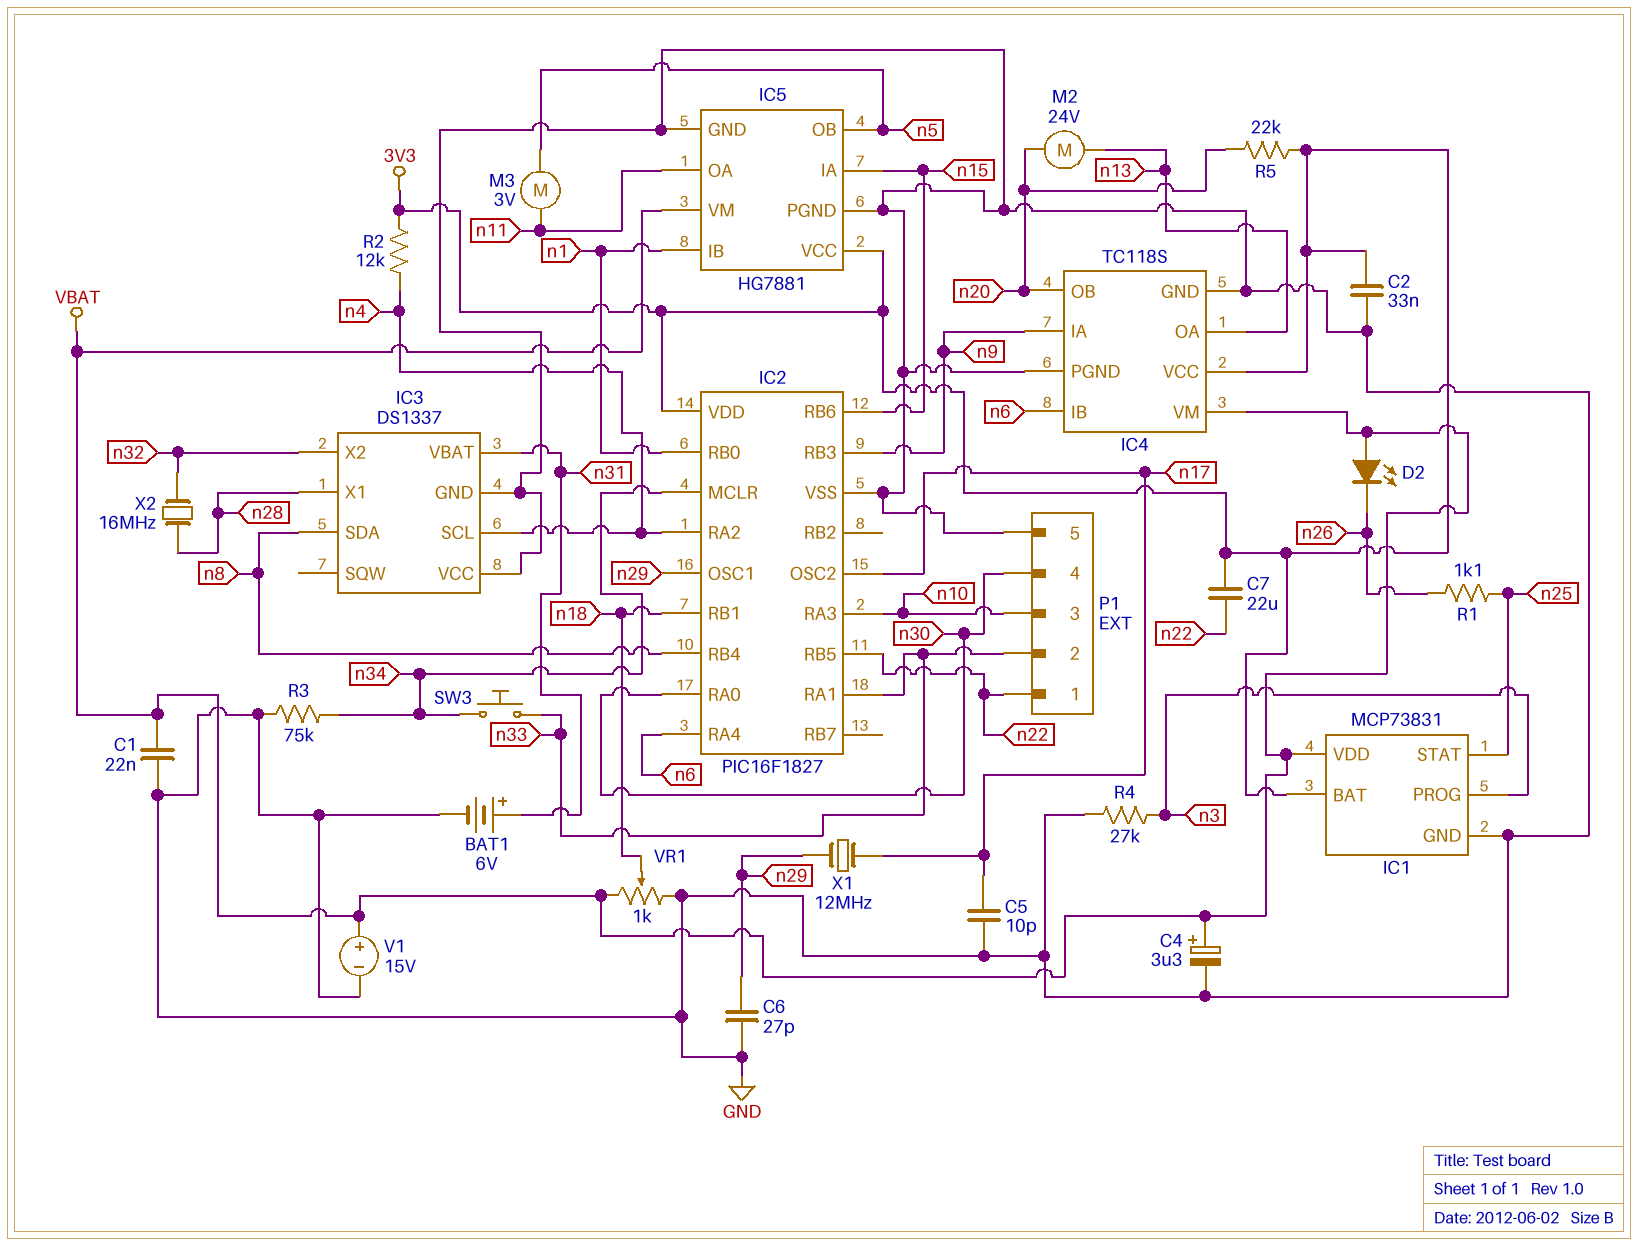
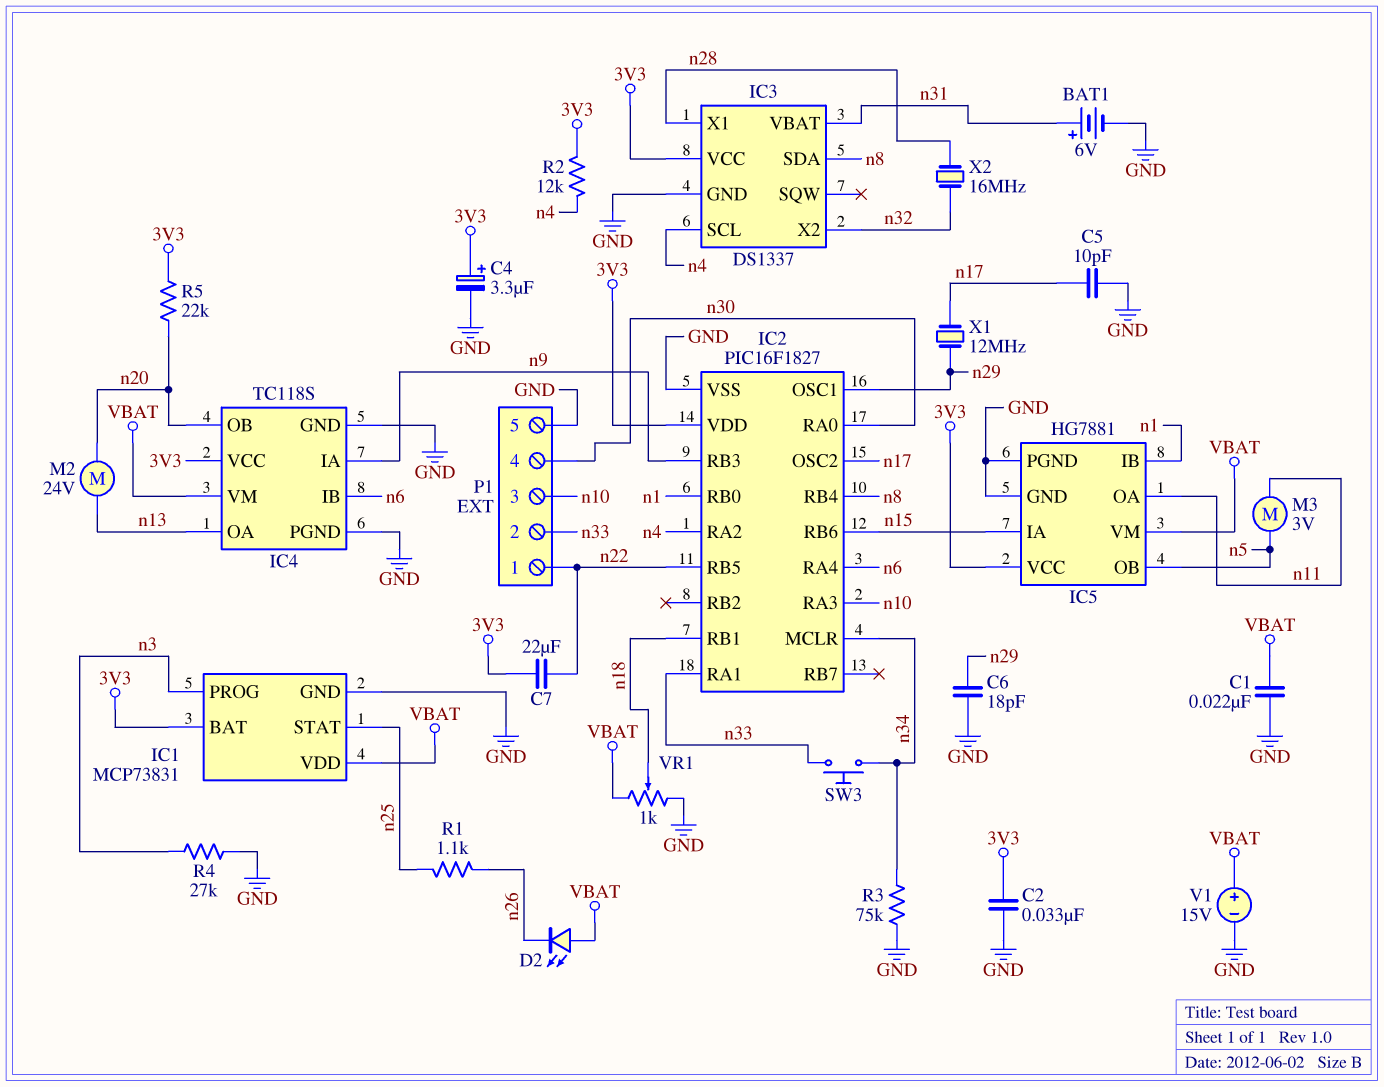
C4: 3.3uF (plus VBAT, minus GND) -> 3.3uF (plus 3V3, minus GND)
C6: 27pF (GND, n29) -> 18pF (GND, n29)
IC3 pin VCC: GND -> 3V3

